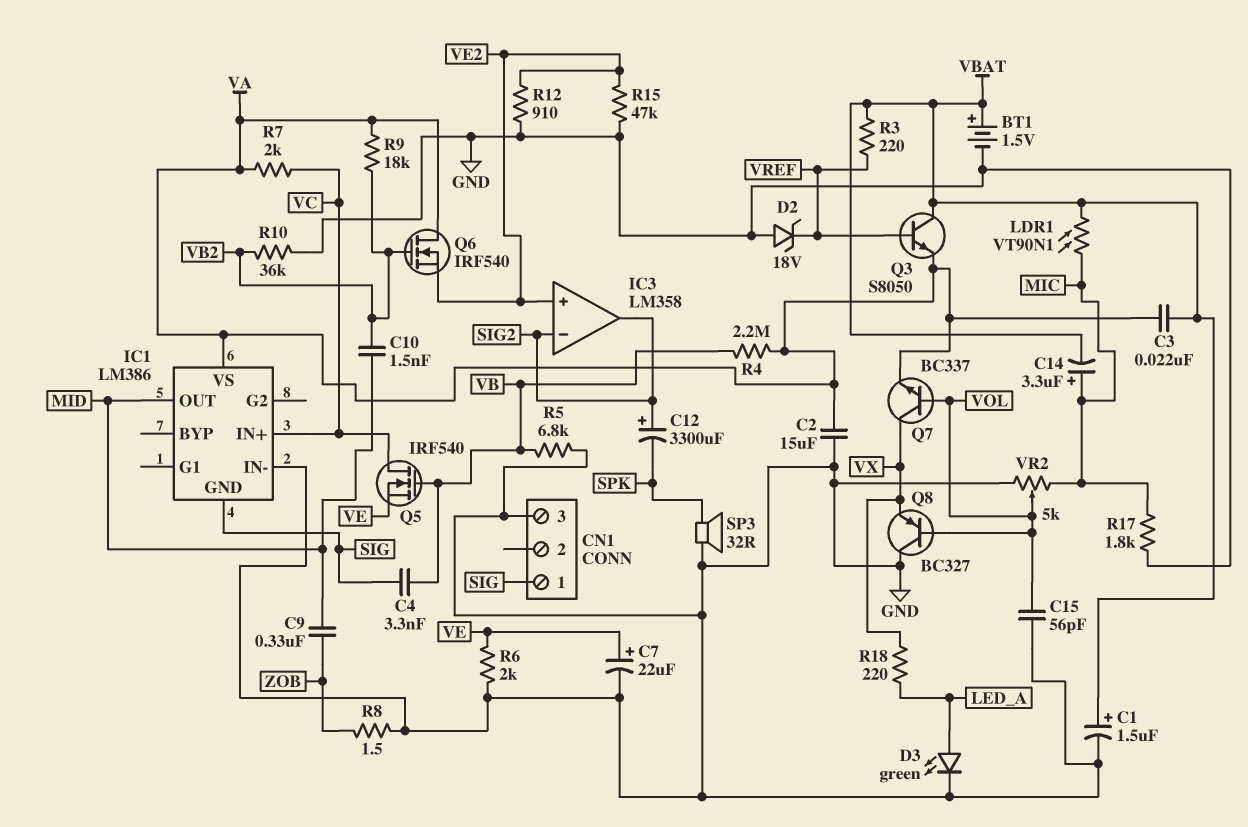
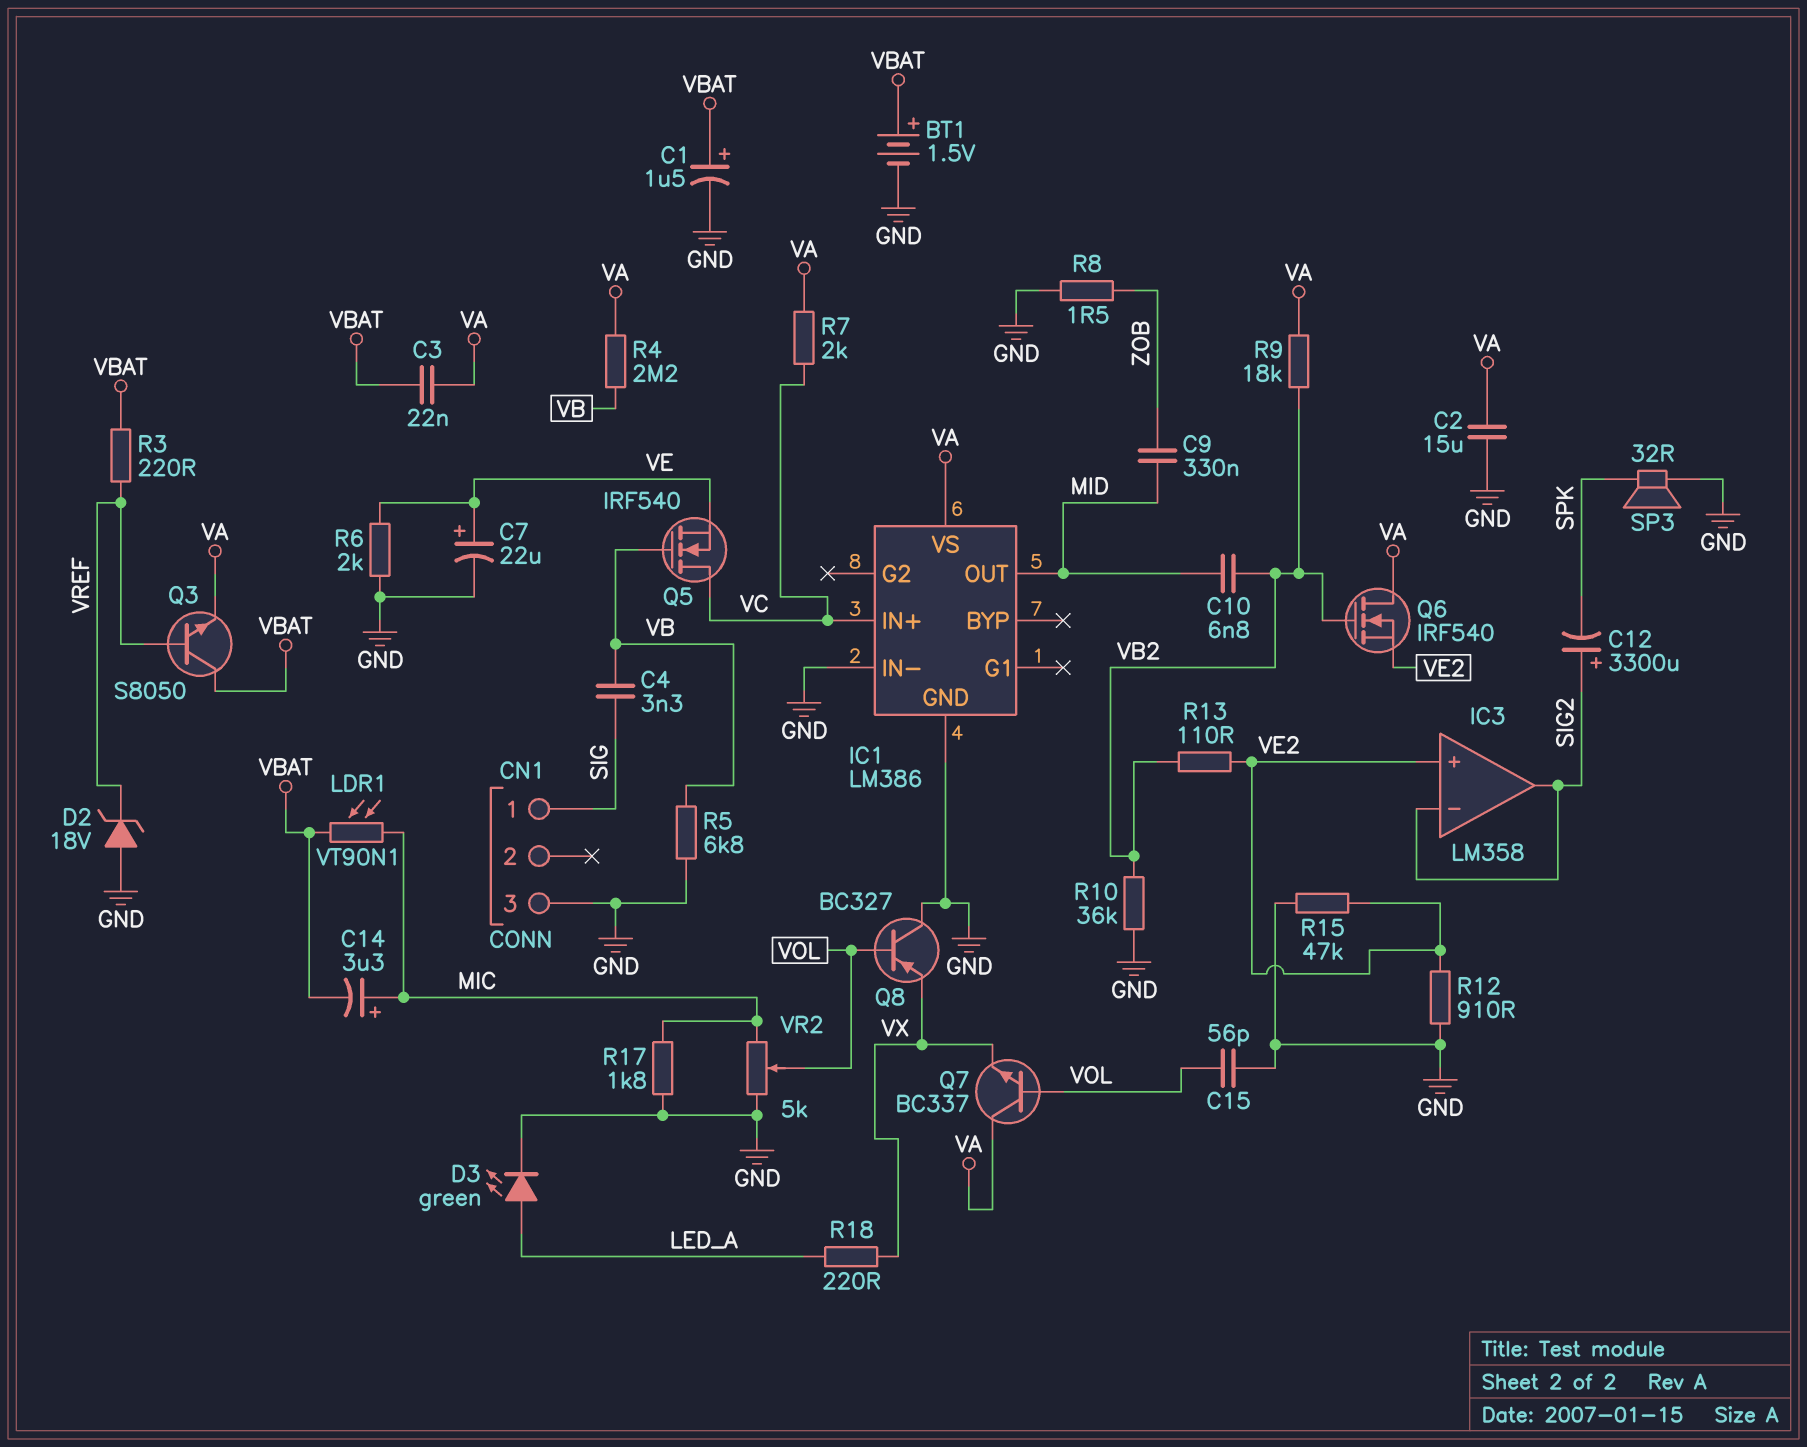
C10: 1.5nF (MID, VB2) -> 6.8nF (MID, VB2)
IC1 pin GND: SIG -> GND
Q7: NPN BC337 (B VOL, C VX, E VA) -> NPN BC337 (B VOL, C VA, E VX)
R13: none -> 110 (VB2, VE2)

